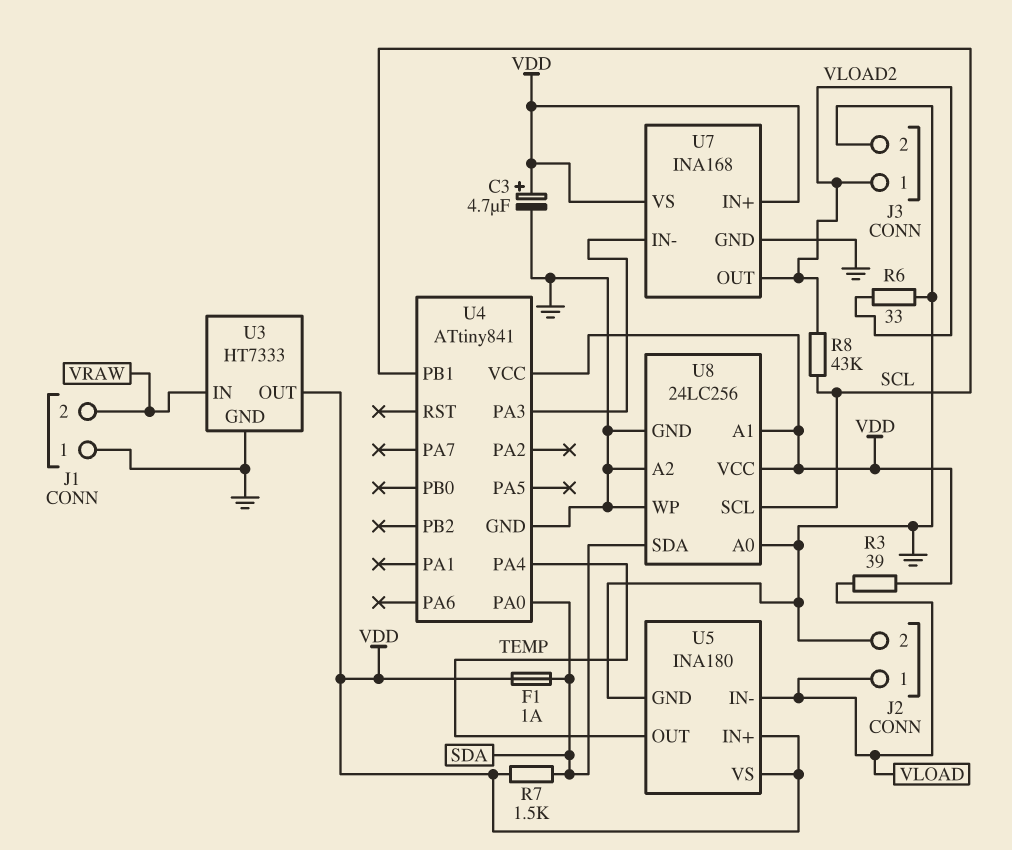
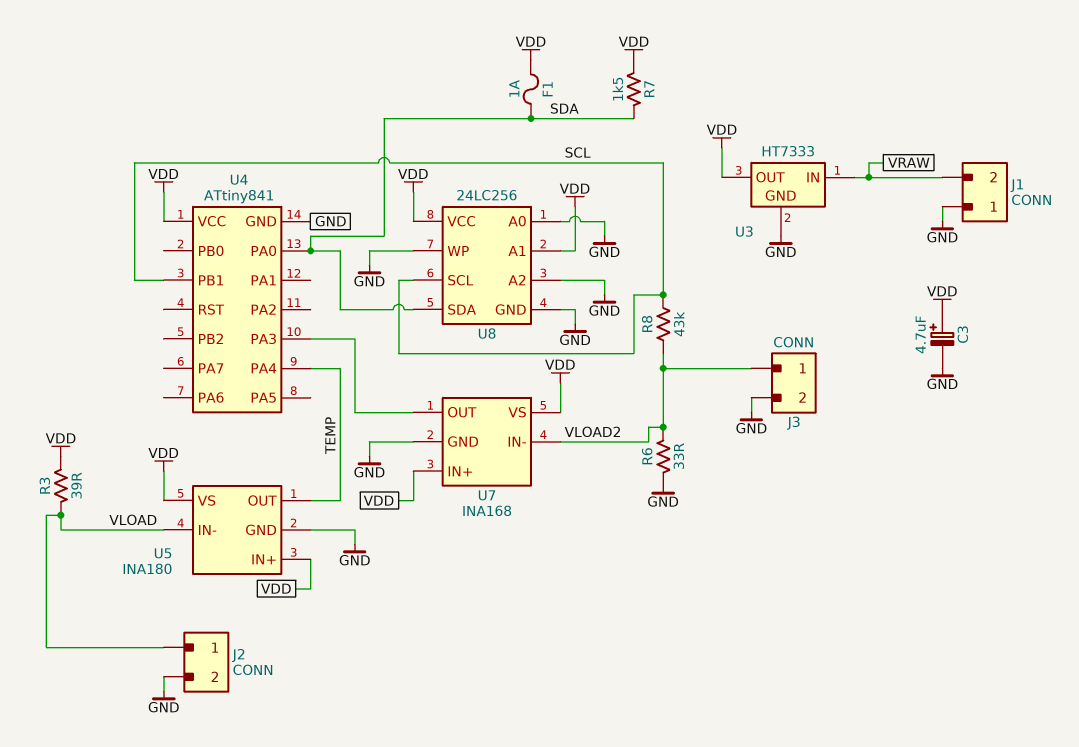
U7 pin IN-: U4/PA3 -> VLOAD2
U7 pin OUT: VLOAD2 -> U4/PA3

